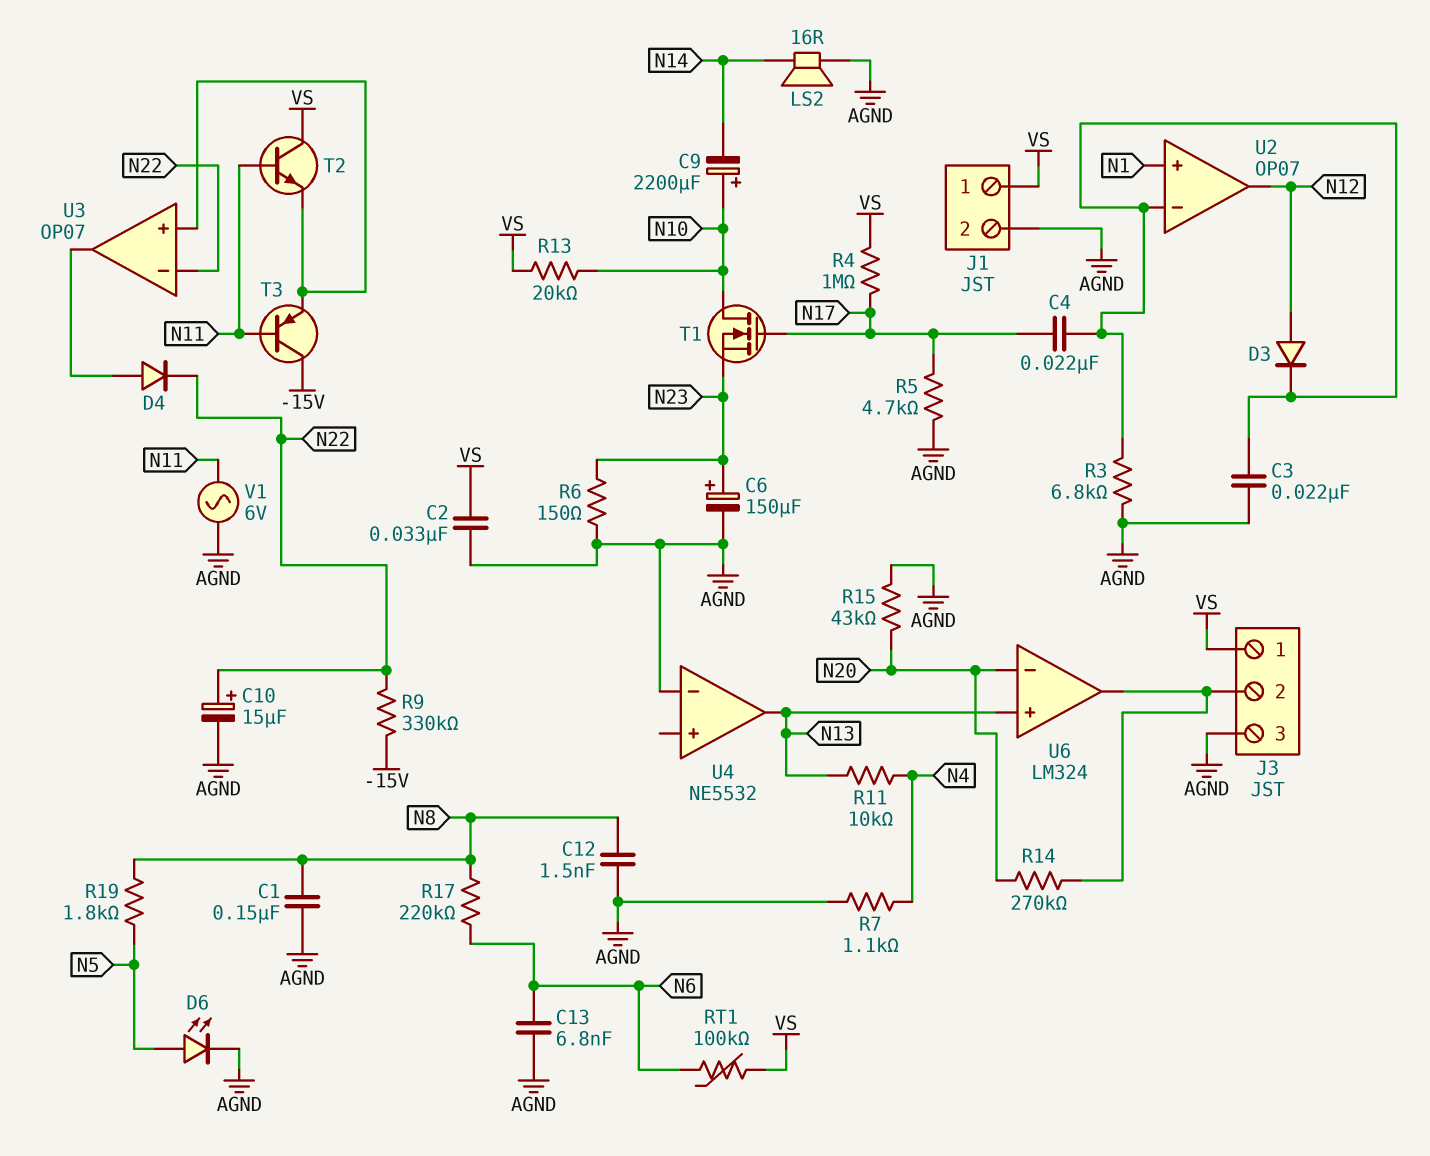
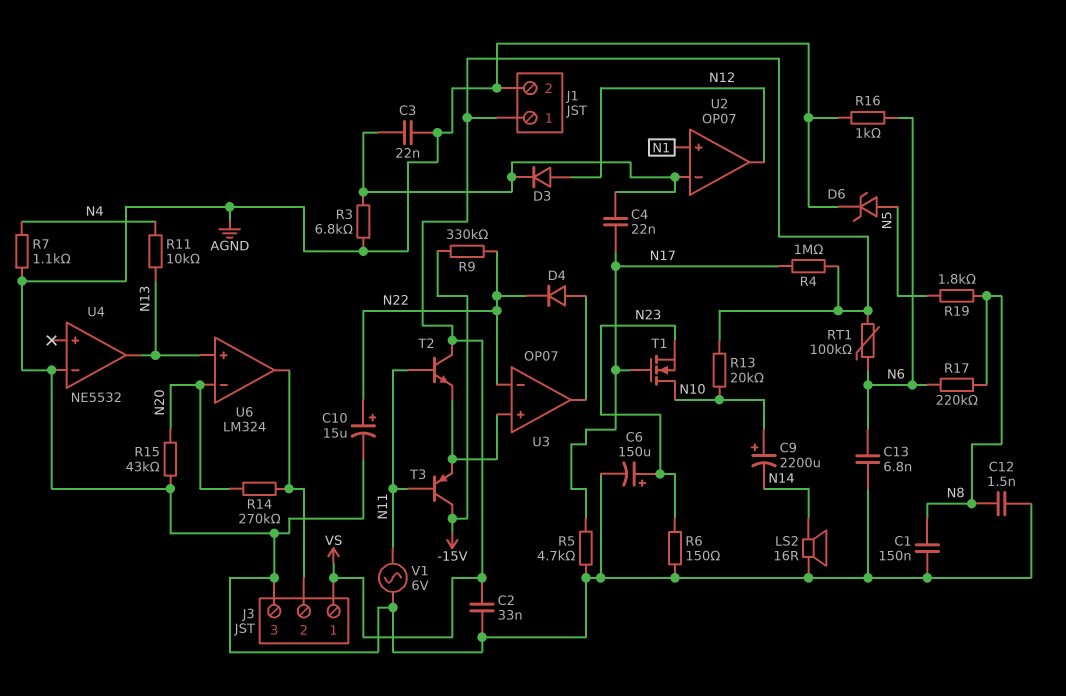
D6: LED (A N5, K AGND) -> zener (A N5, K AGND)
R16: none -> 1k (AGND, N6)

